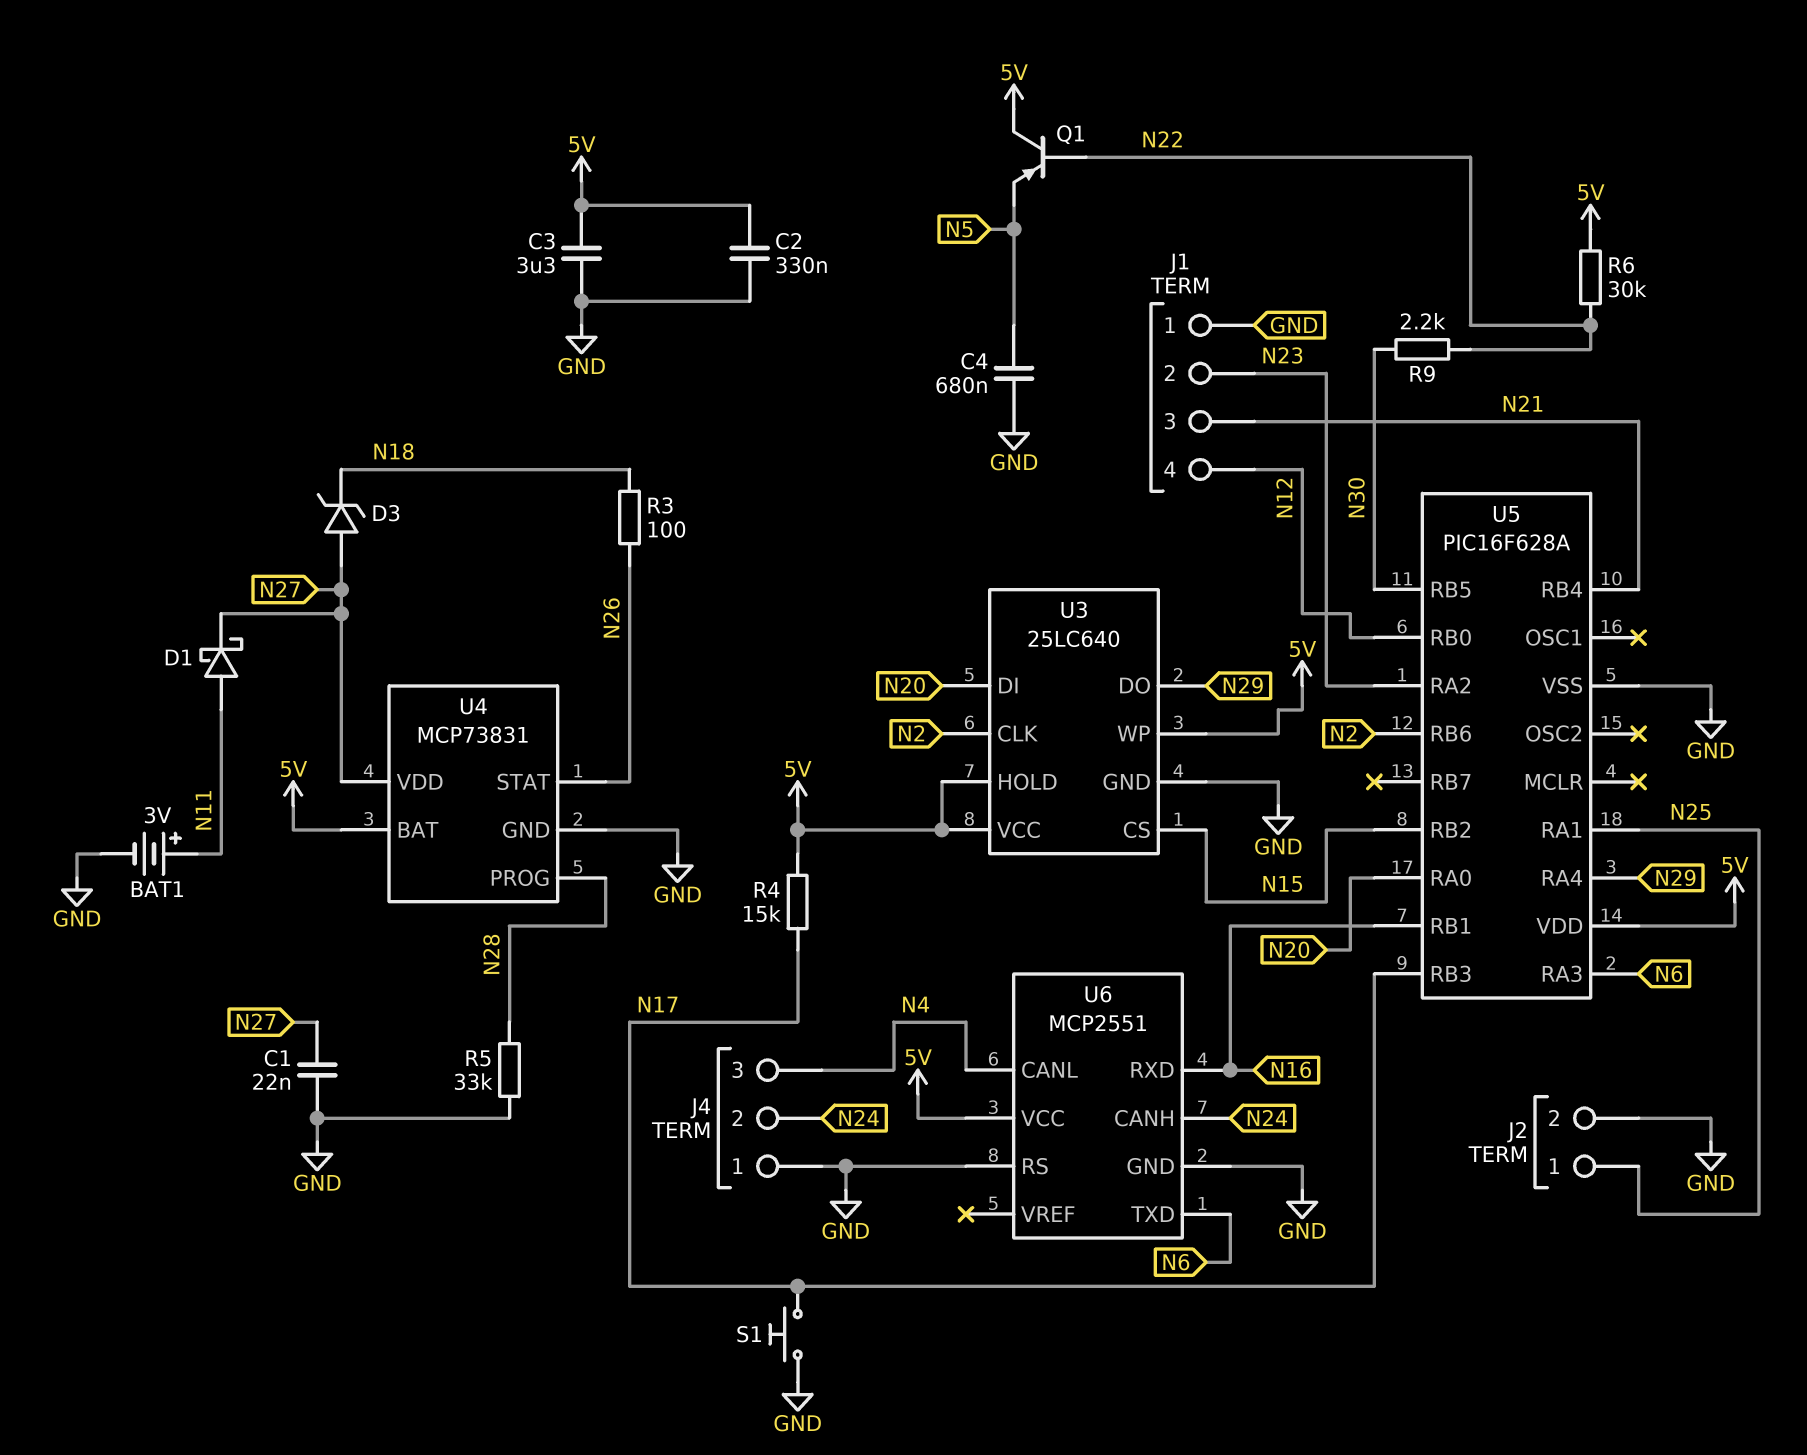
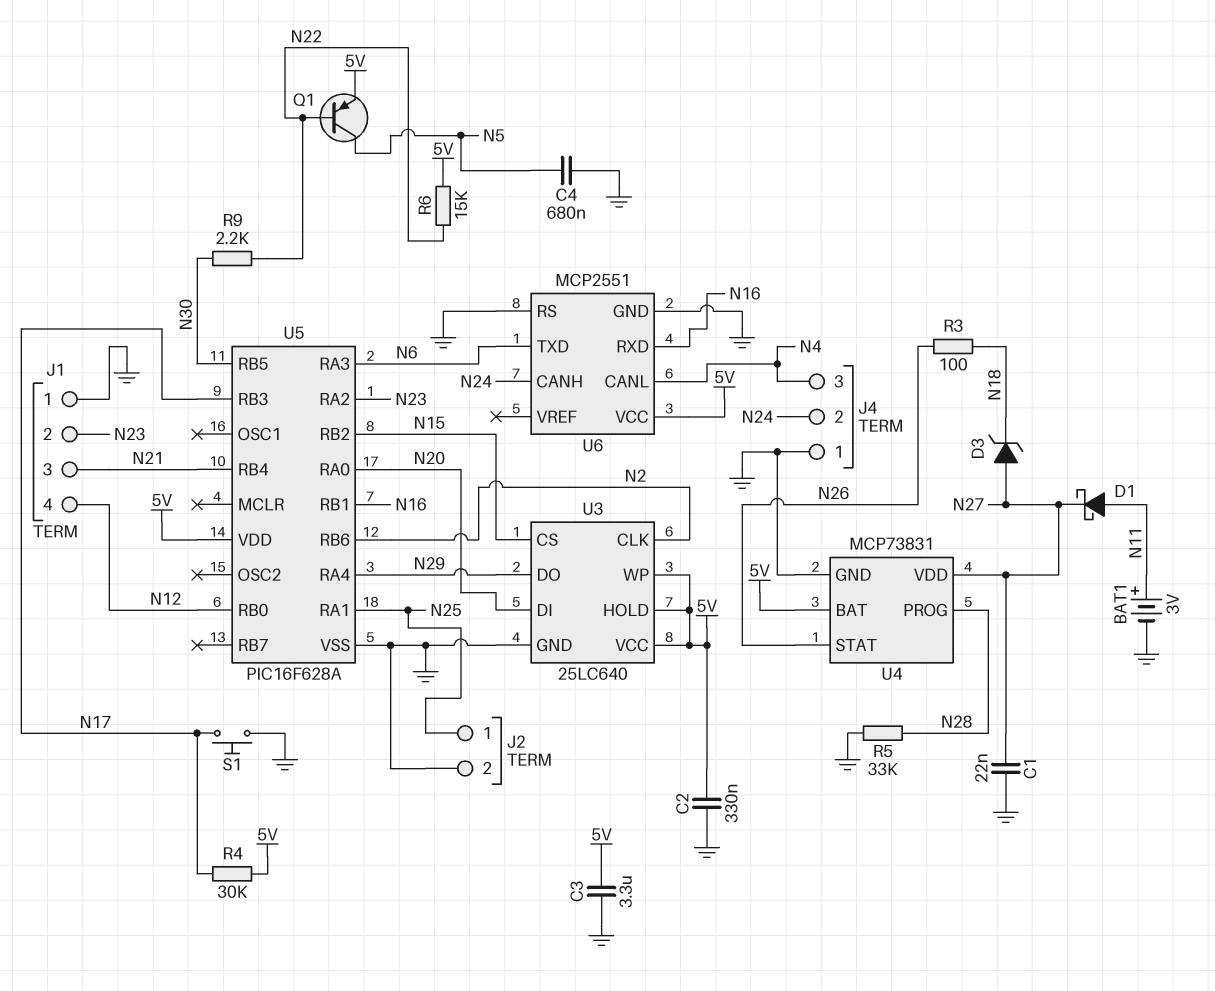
Q1: PNP (B N22, C 5V, E N5) -> PNP (B N22, C N5, E 5V)
R4: 15k (5V, N17) -> 30k (5V, N17)
R6: 30k (5V, N22) -> 15k (5V, N22)

